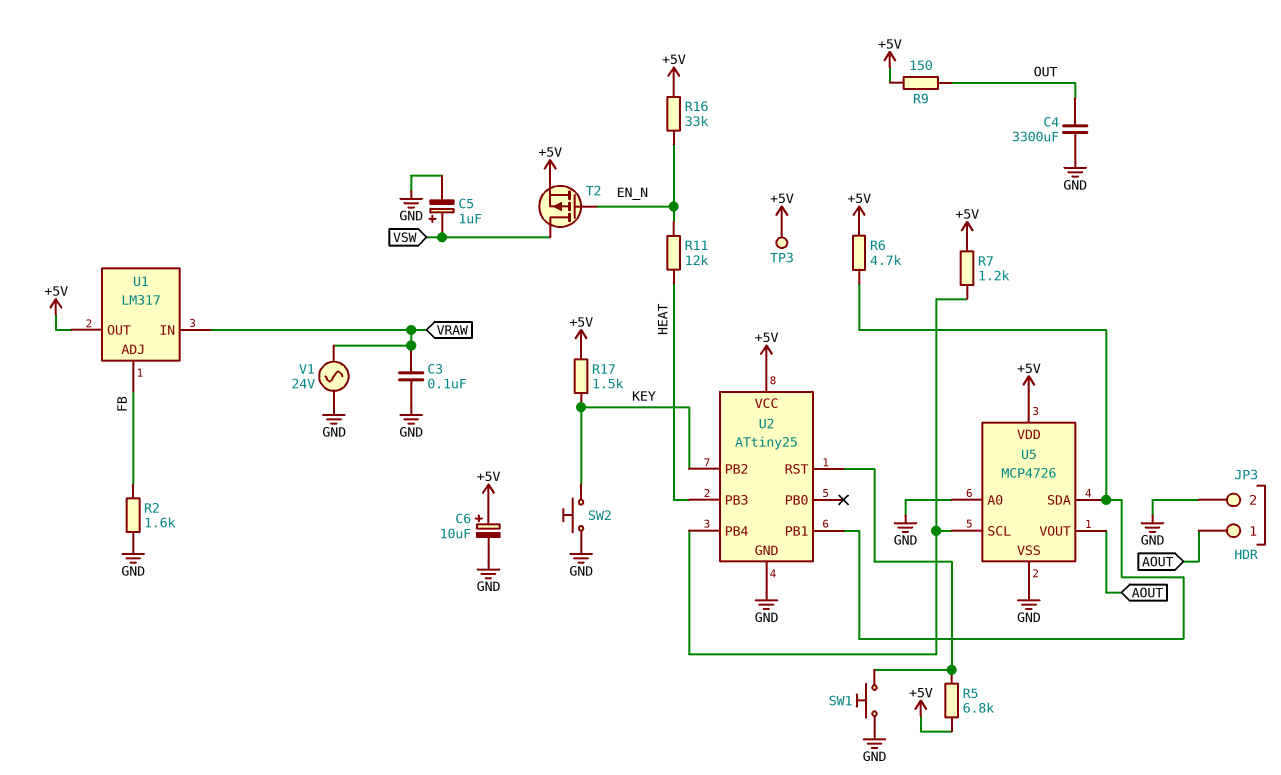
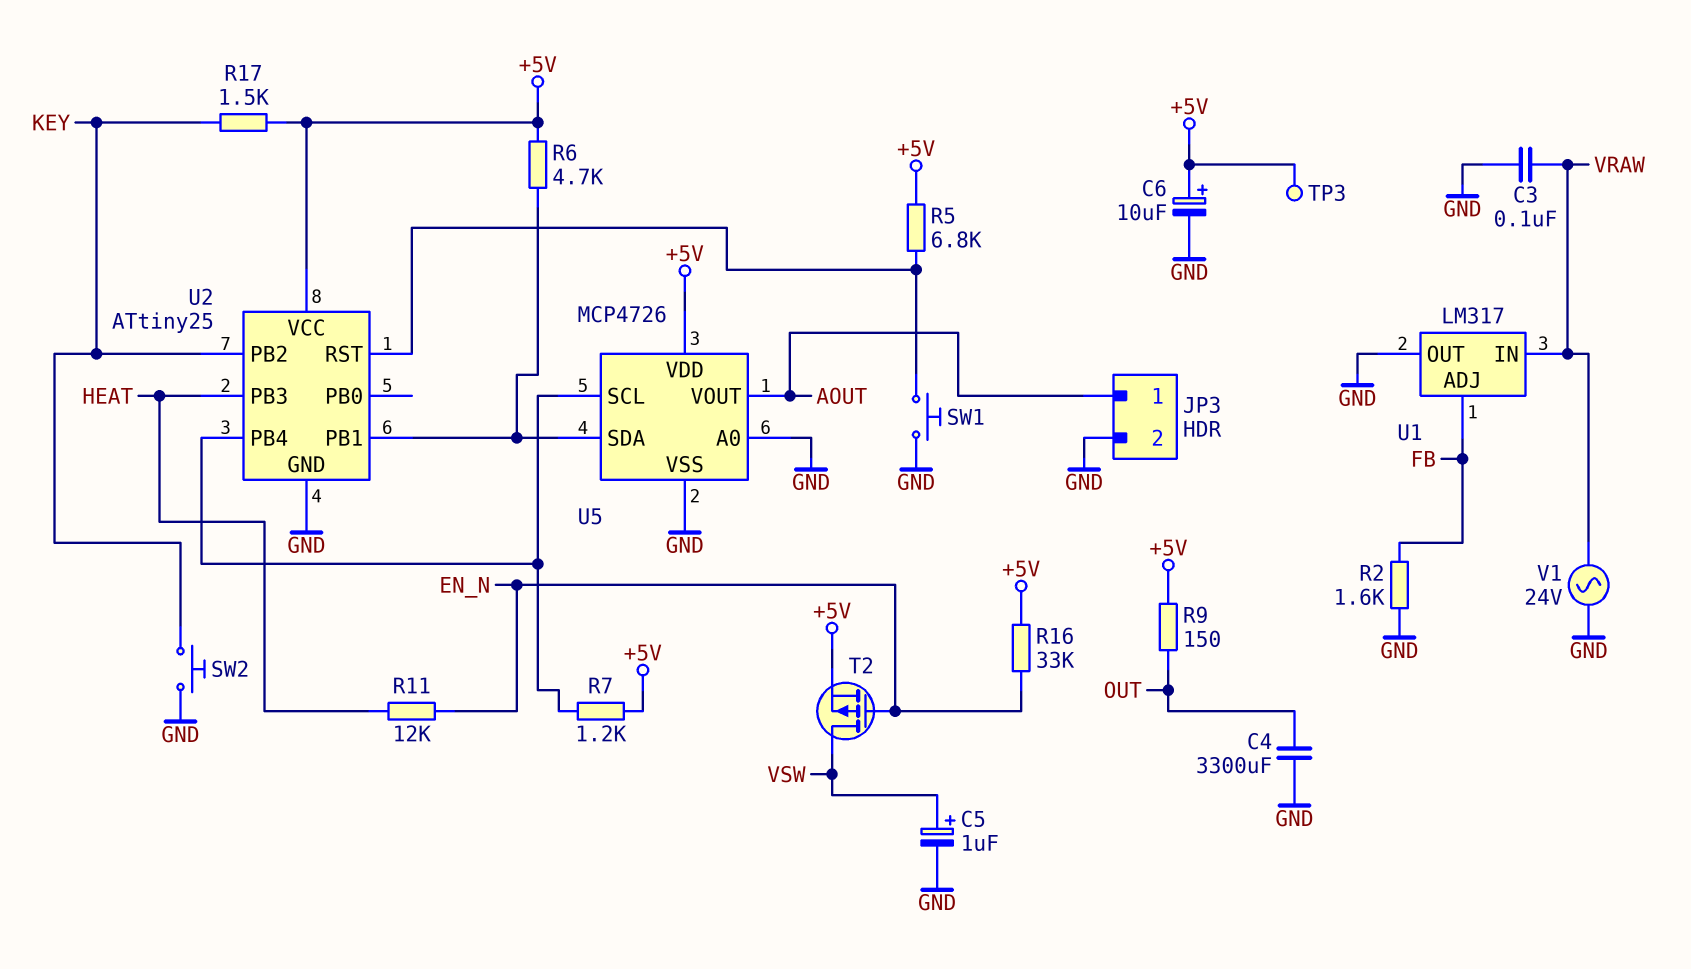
U1 pin OUT: +5V -> GND

